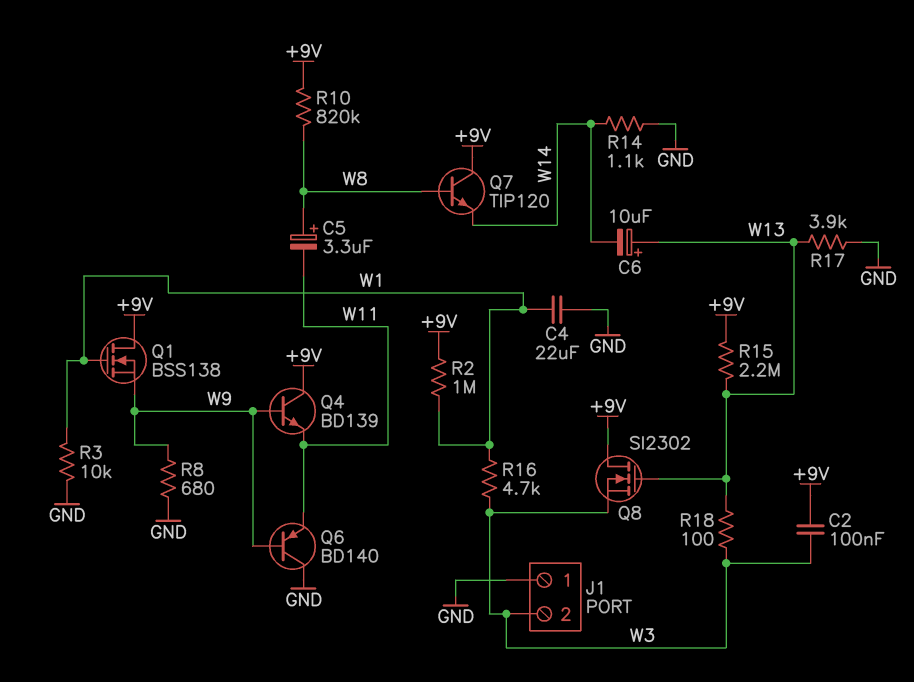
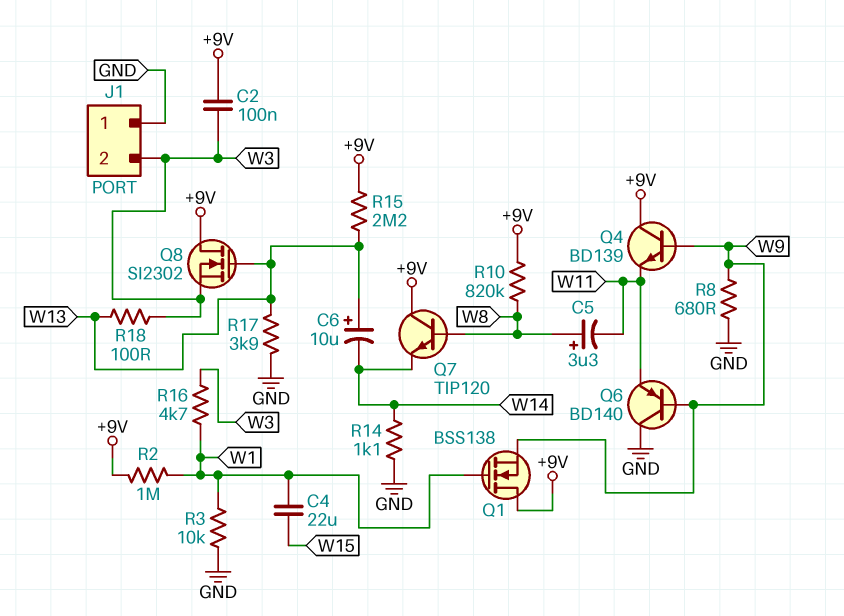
C4: 22uF (GND, W1) -> 22uF (W1, W15)

